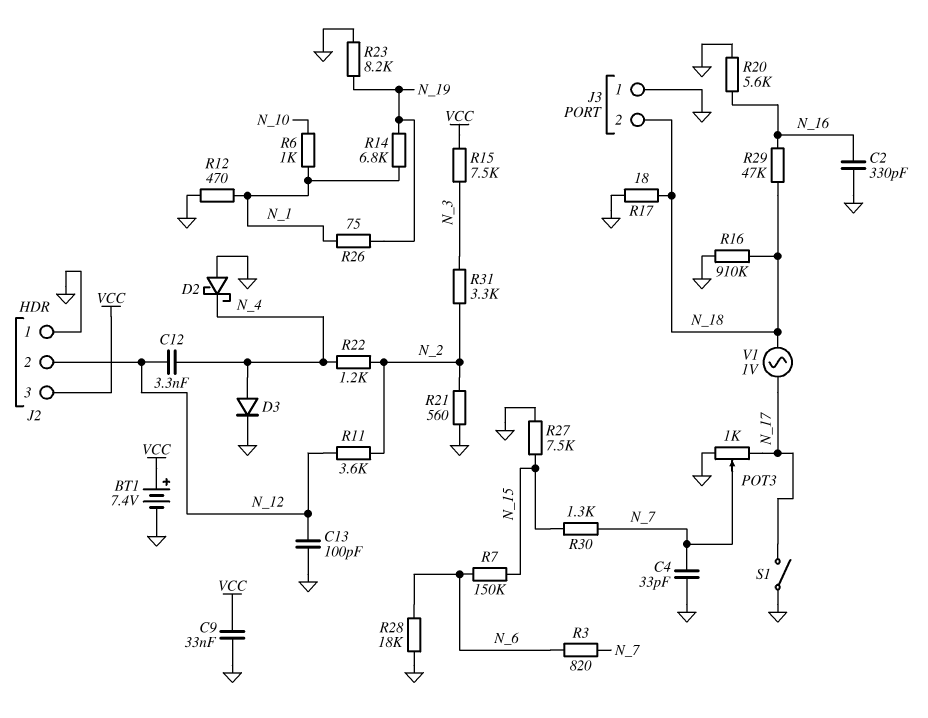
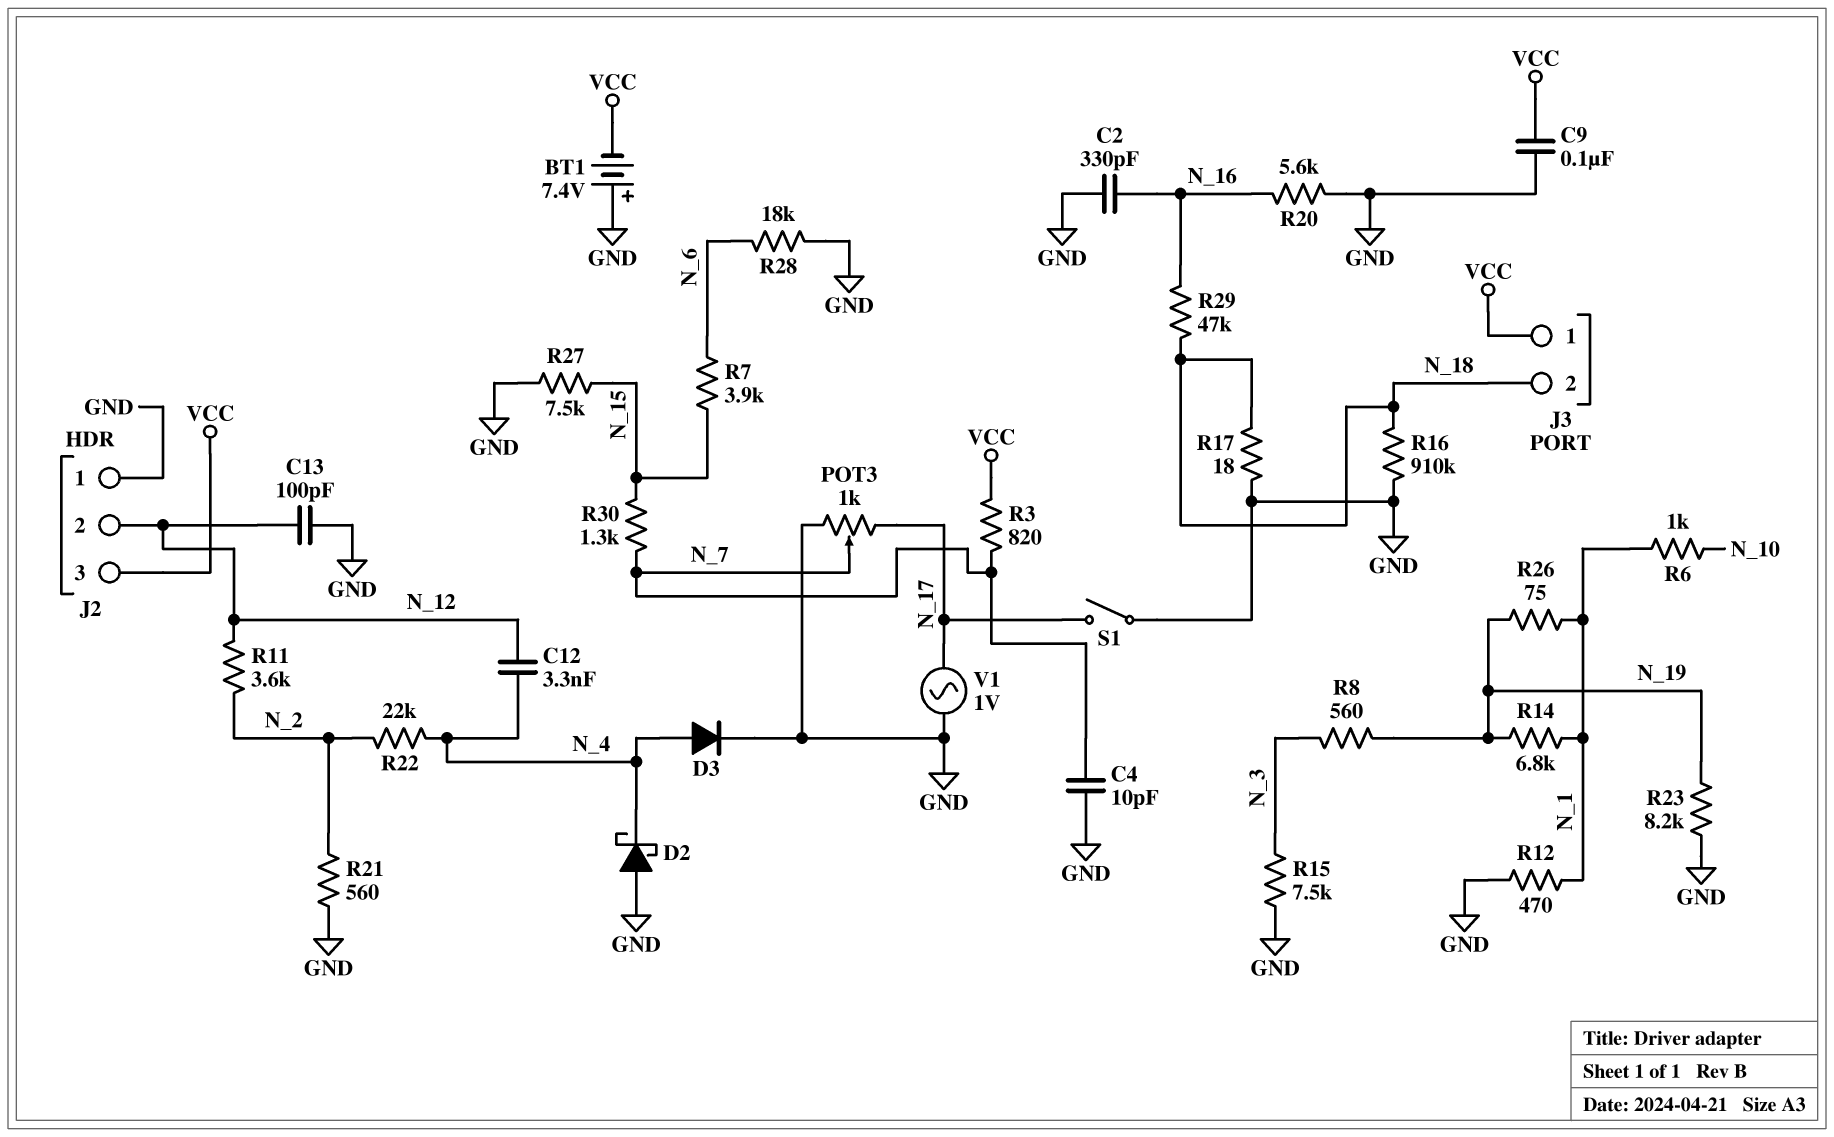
BT1: 7.4V (plus VCC, minus GND) -> 7.4V (plus GND, minus VCC)
C4: 33pF (GND, N_7) -> 10pF (GND, N_7)
C9: 33nF (GND, VCC) -> 100nF (GND, VCC)
J3 pin 1: GND -> VCC
R3: 820 (N_6, N_7) -> 820 (N_7, VCC)
R7: 150k (N_6, N_15) -> 3.9k (N_6, N_15)
R8: none -> 560 (N_3, N_19)
R15: 7.5k (N_3, VCC) -> 7.5k (GND, N_3)
R22: 1.2k (N_2, N_4) -> 22k (N_2, N_4)
R31: 3.3k (N_2, N_3) -> none
V1: AC 1V (N_17, N_18) -> AC 1V (GND, N_17)

